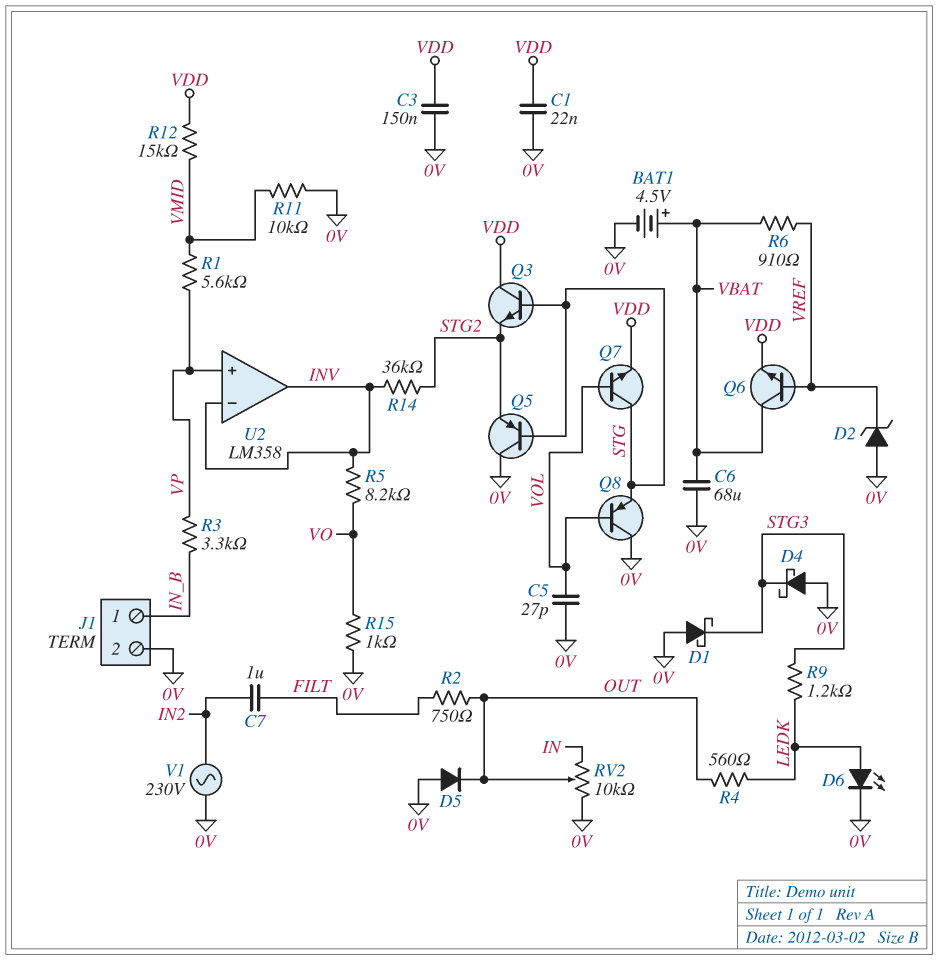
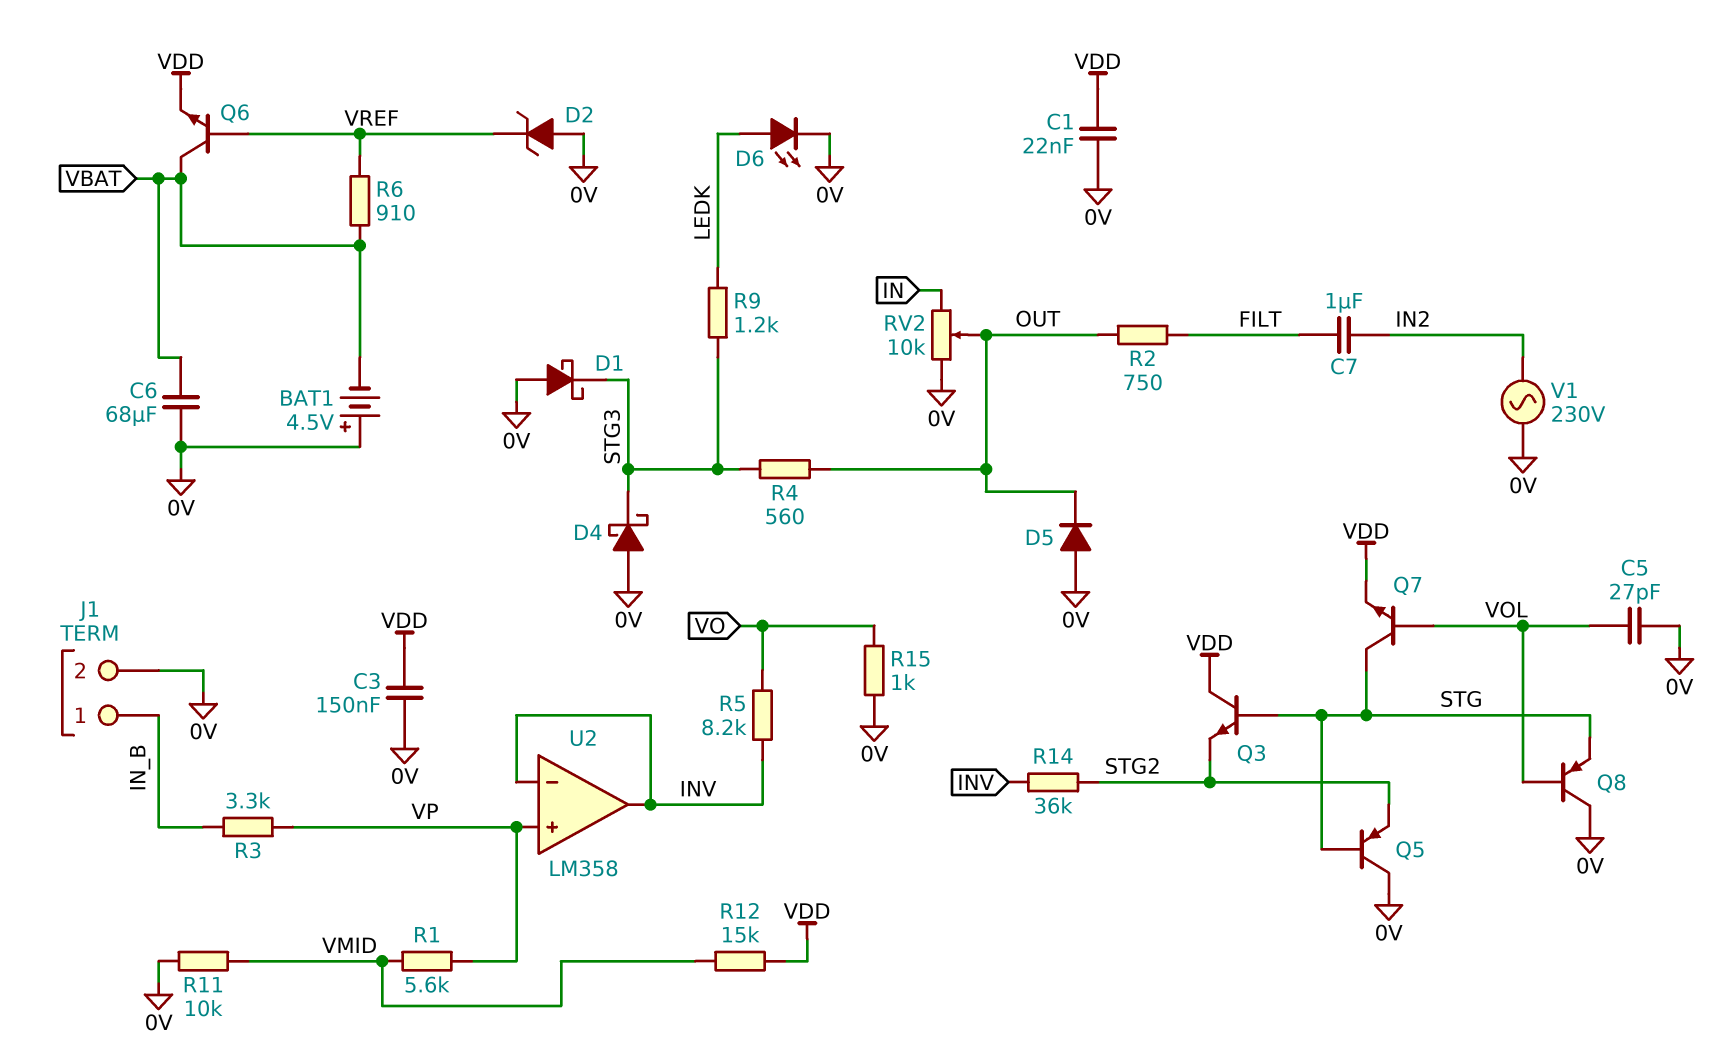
BAT1: 4.5V (plus VBAT, minus 0V) -> 4.5V (plus 0V, minus VBAT)
R4: 560 (LEDK, OUT) -> 560 (OUT, STG3)

